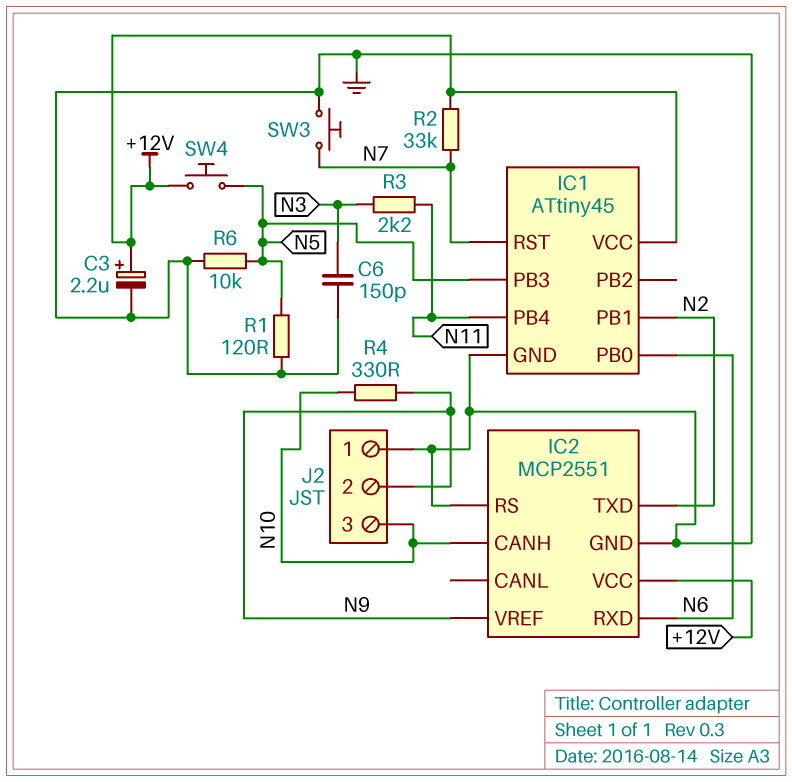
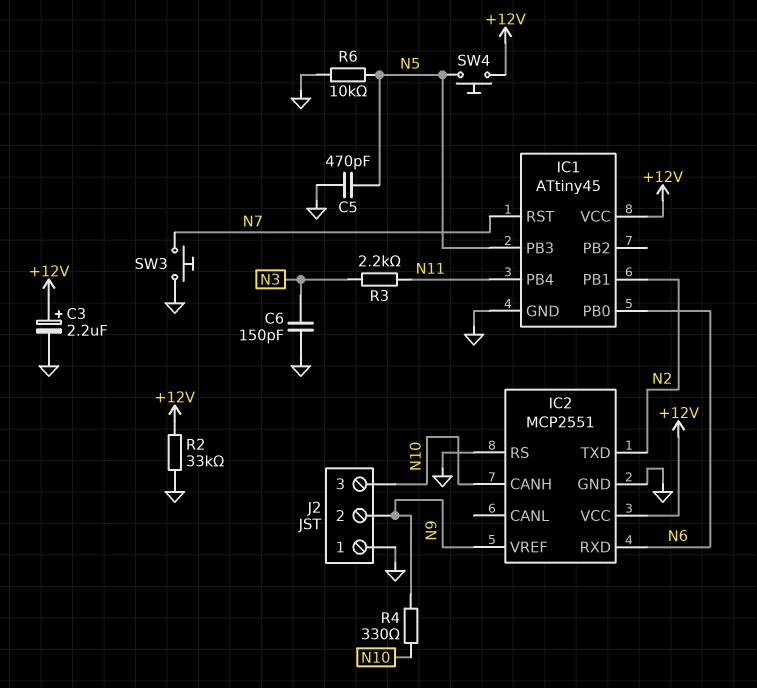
C5: none -> 470pF (GND, N5)
R1: 120 (GND, N5) -> none
R2: 33k (+12V, N7) -> 33k (+12V, GND)

